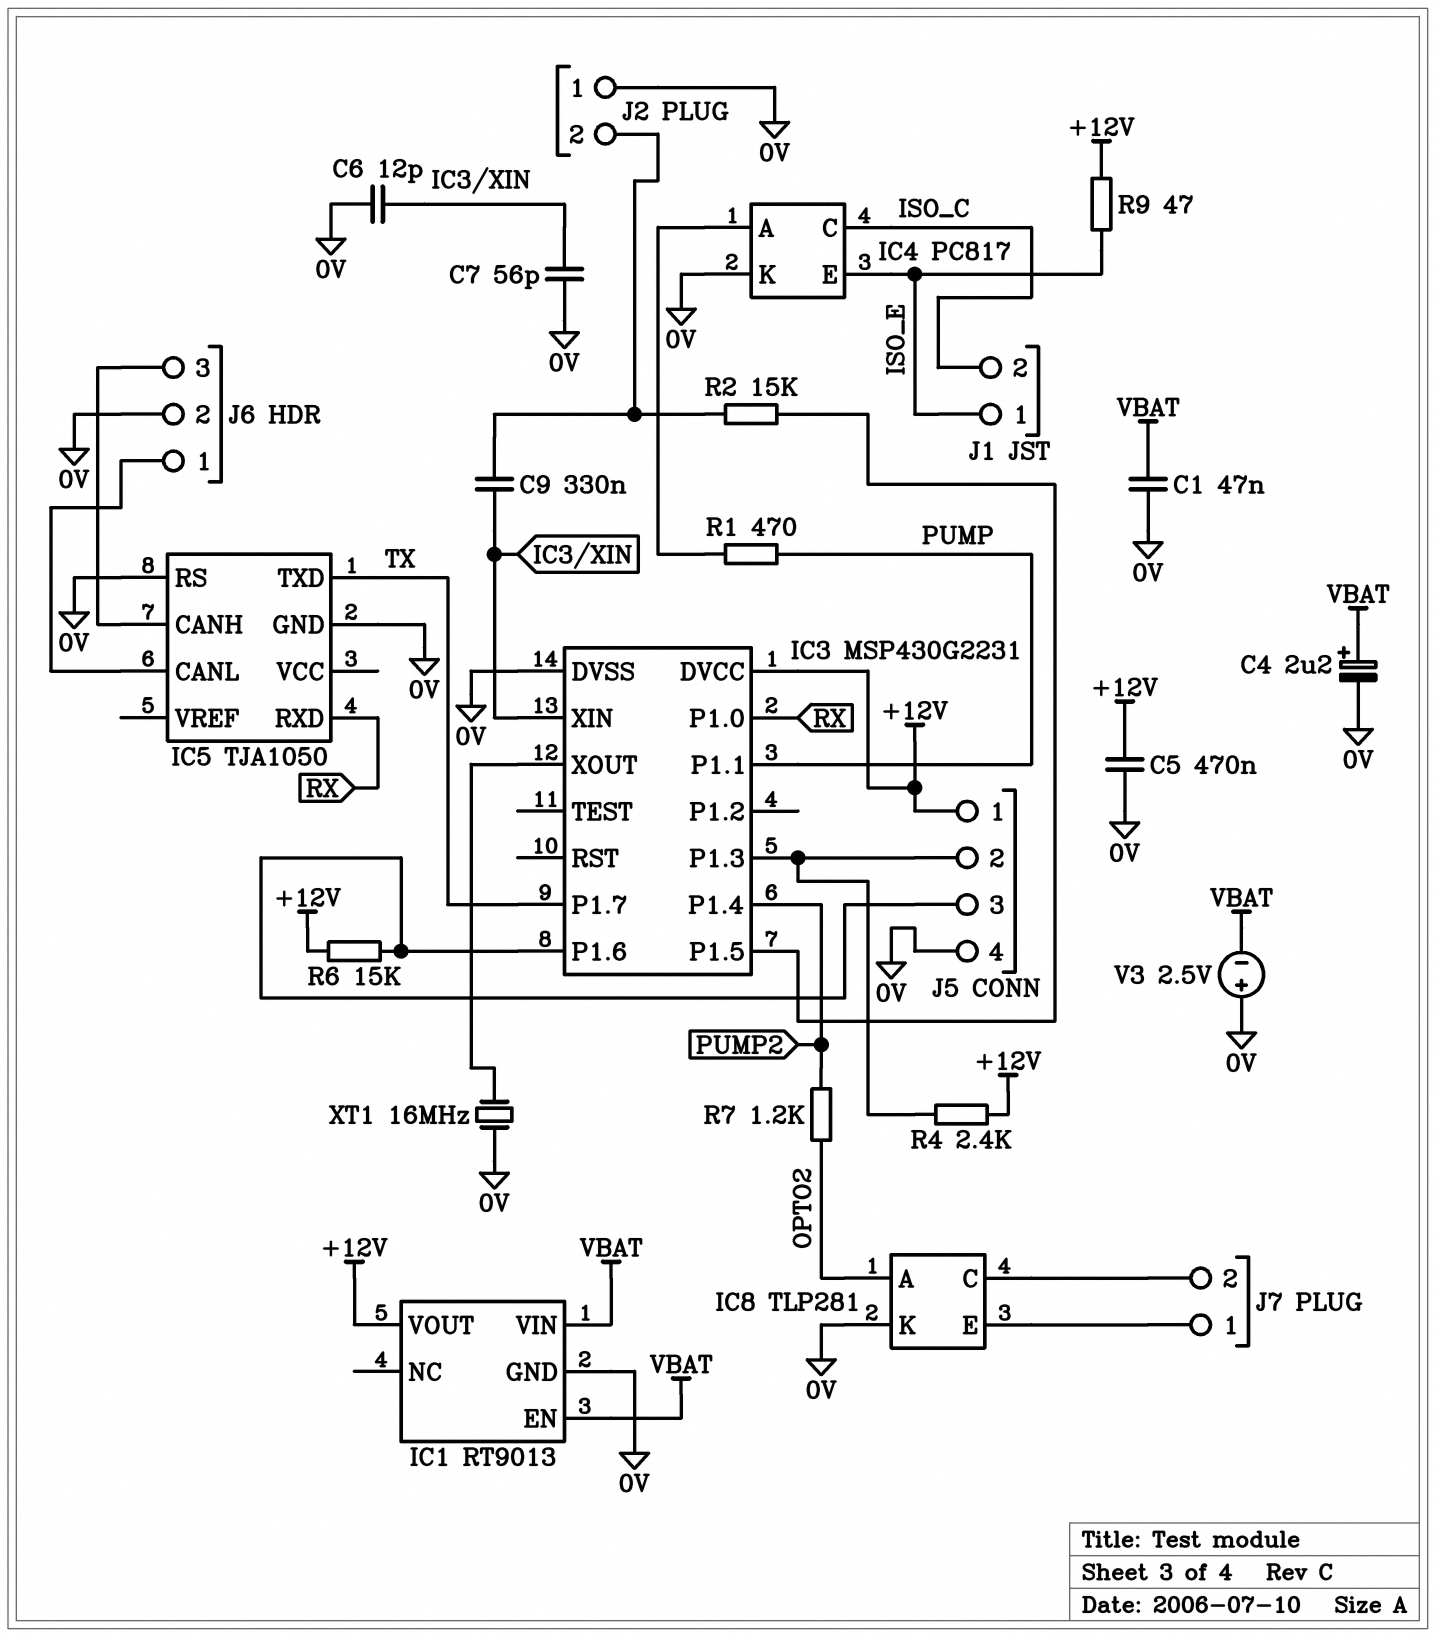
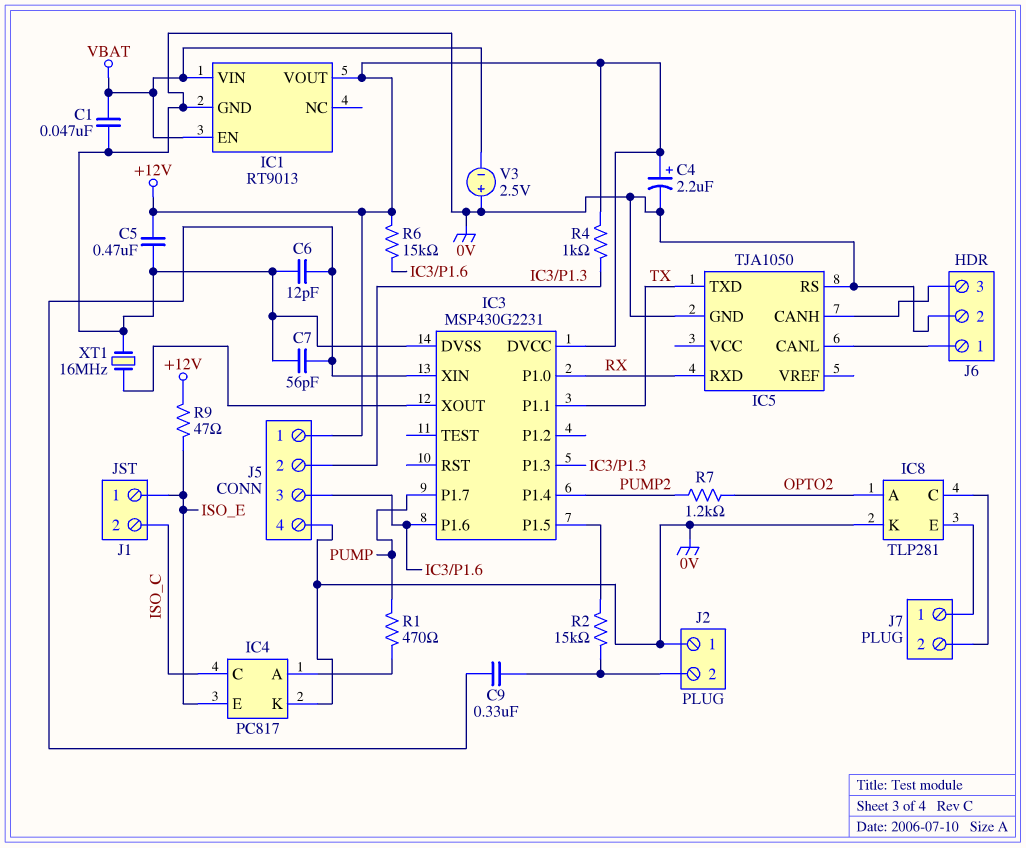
C4: 2.2uF (plus VBAT, minus 0V) -> 2.2uF (plus +12V, minus 0V)
IC3 pin P1.1: PUMP -> TX
IC3 pin P1.7: TX -> PUMP
R4: 2.4k (+12V, IC3/P1.3) -> 1k (+12V, IC3/P1.3)

